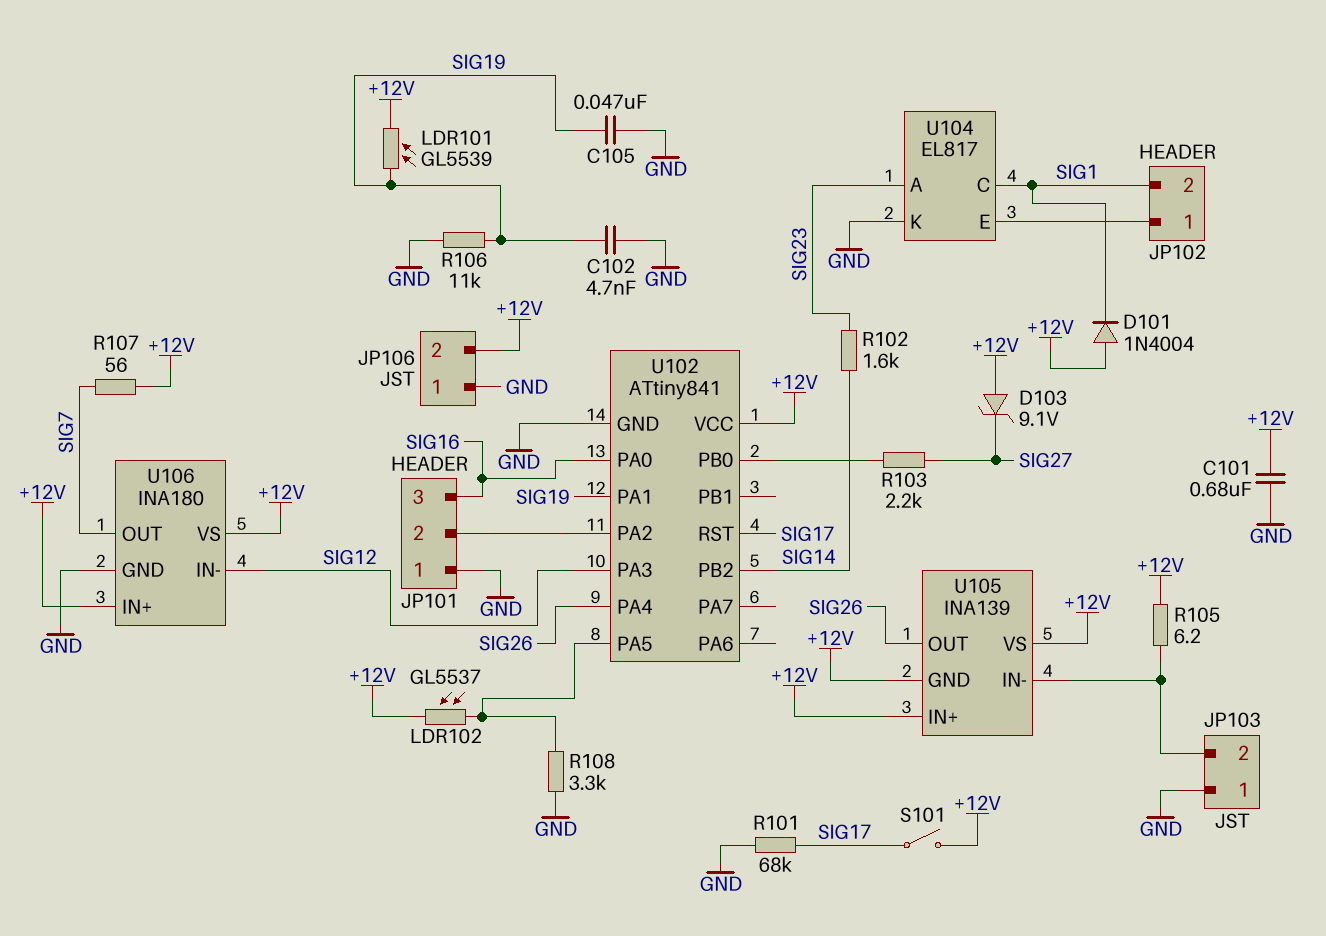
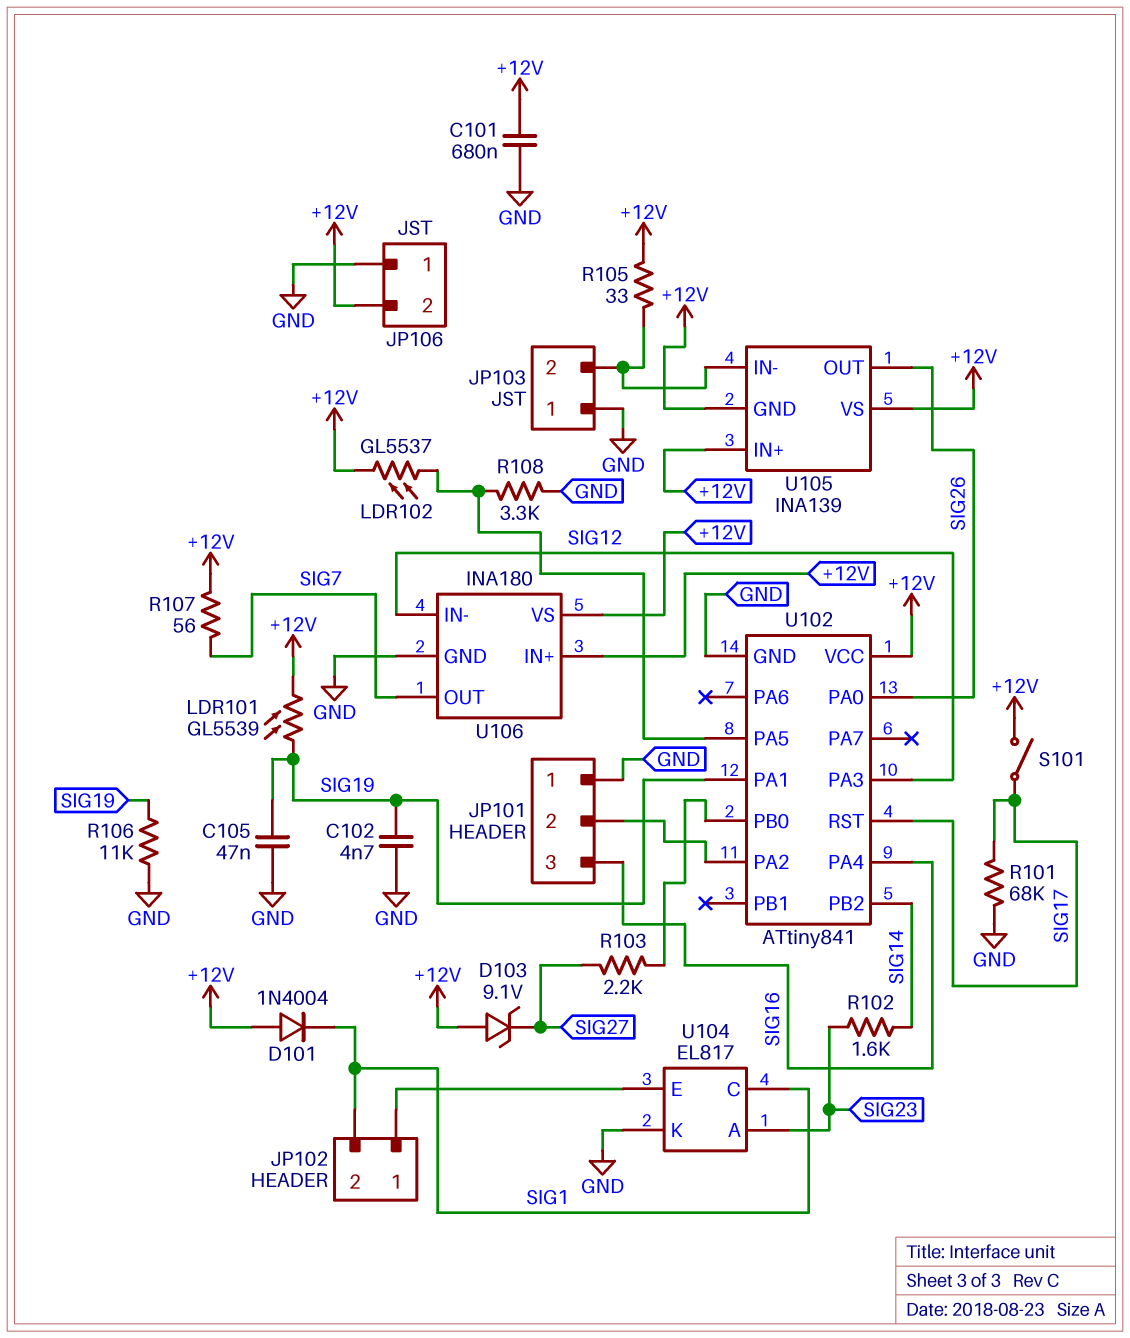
R105: 6.2 (+12V, JP103/2) -> 33 (+12V, JP103/2)
U102 pin PA0: SIG16 -> SIG26
U102 pin PA4: SIG26 -> SIG16

